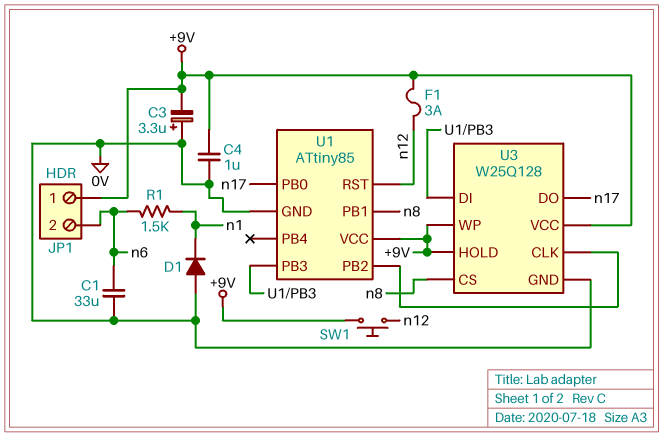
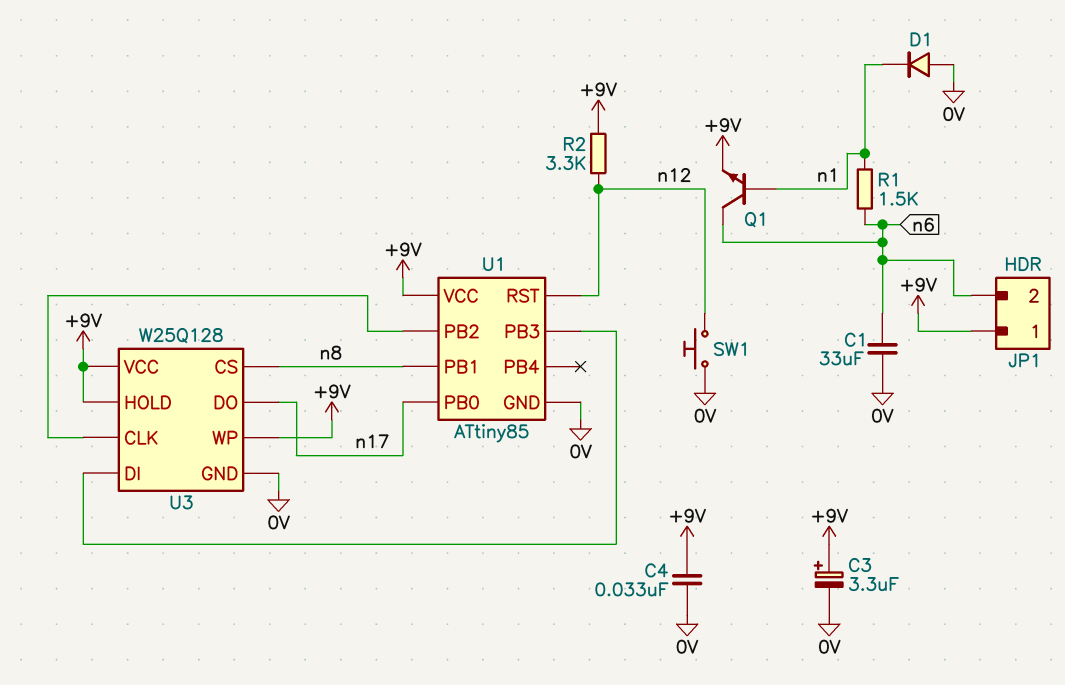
C3: 3.3uF (plus 0V, minus +9V) -> 3.3uF (plus +9V, minus 0V)
C4: 1uF (+9V, 0V) -> 33nF (+9V, 0V)
F1: 3A (+9V, n12) -> none
Q1: none -> NPN (B n1, C n6, E +9V)
R2: none -> 3.3k (+9V, n12)
SW1: button (+9V, n12) -> button (0V, n12)

